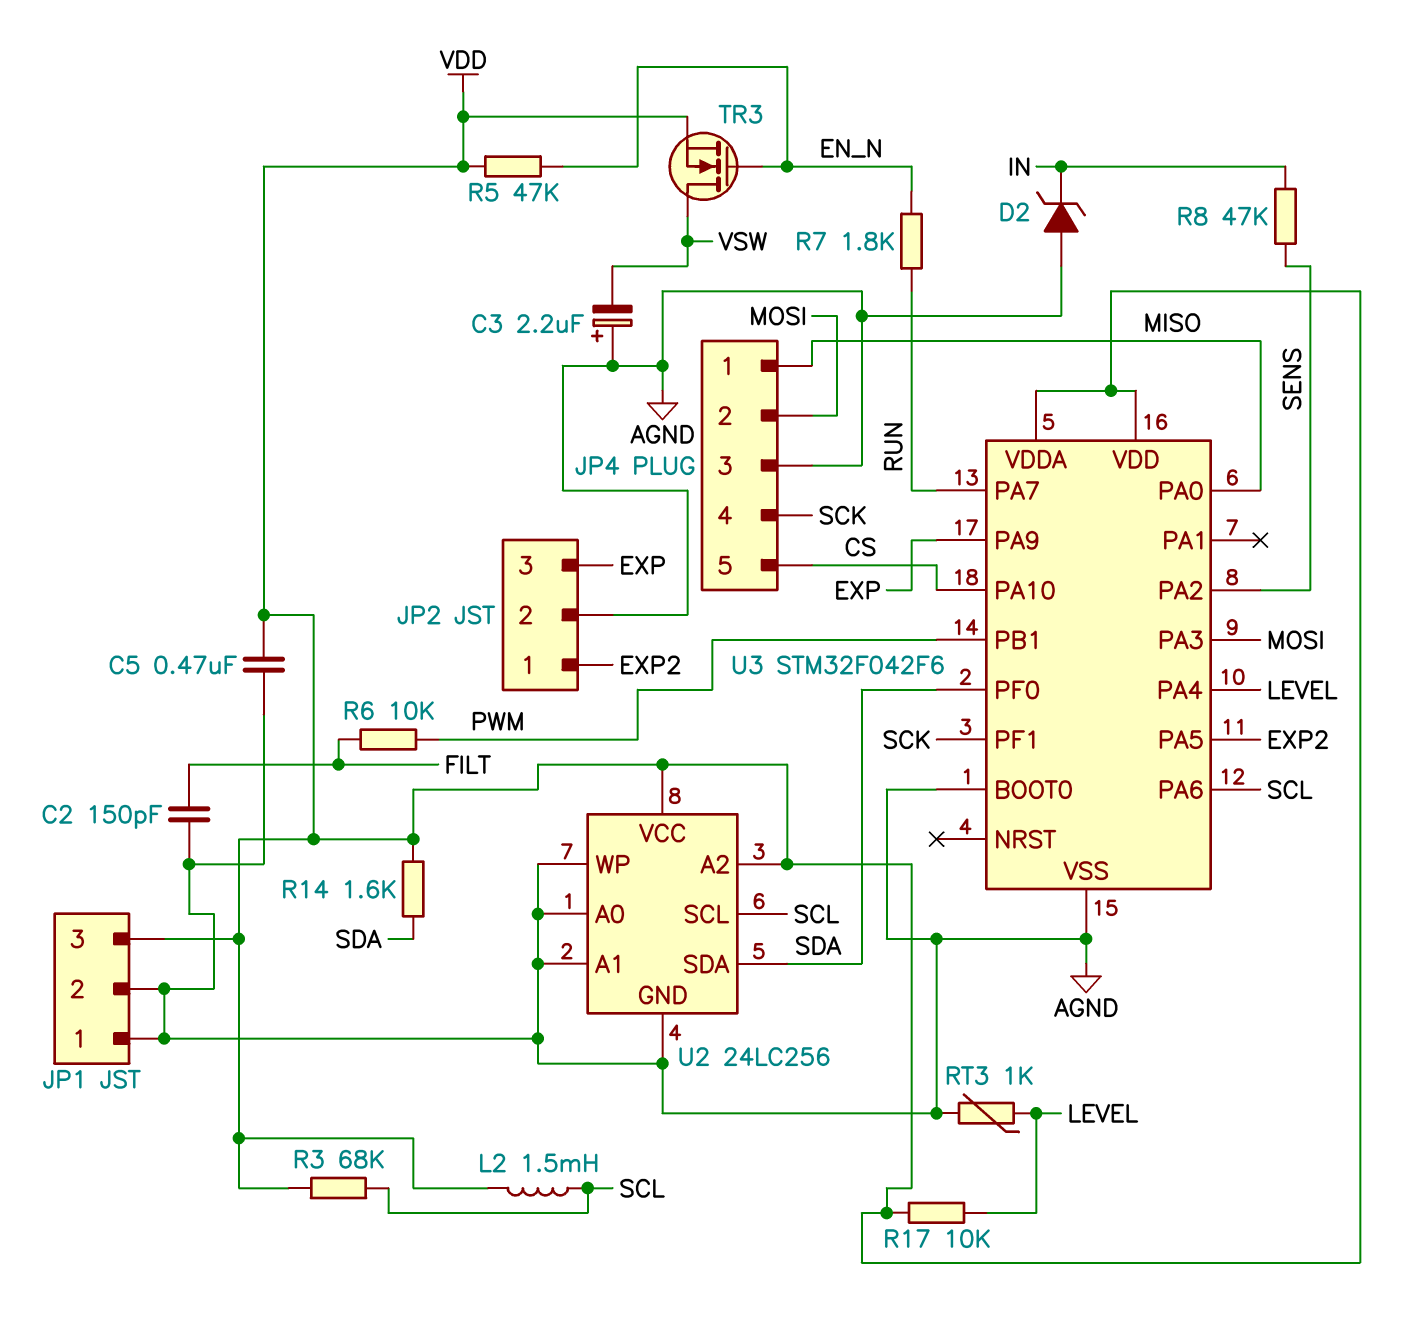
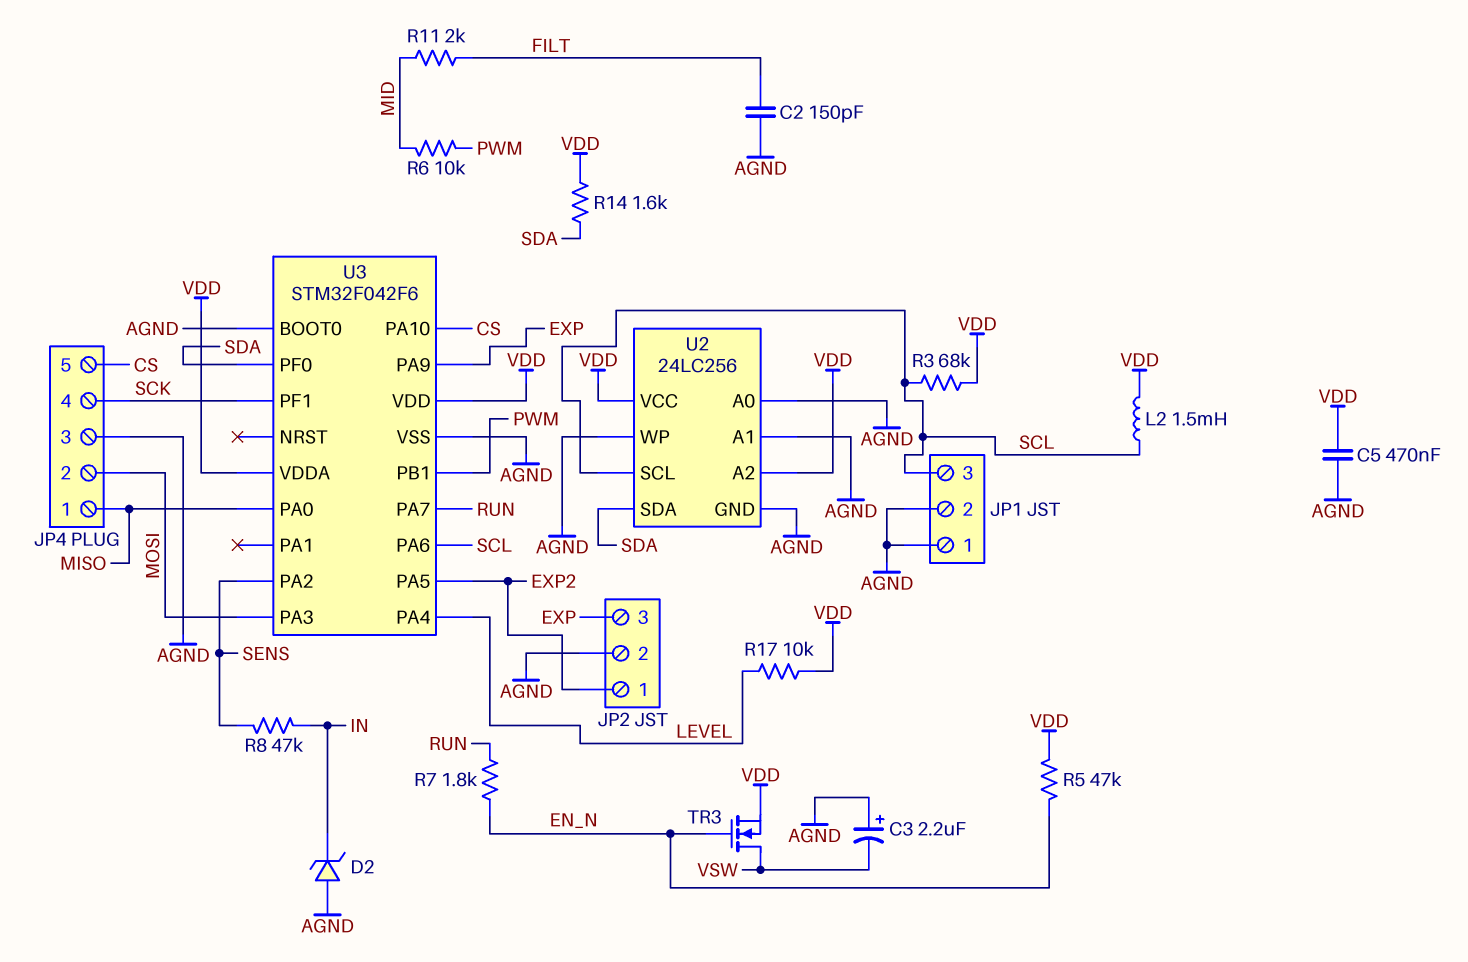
JP1 pin 3: VDD -> SCL
R6: 10k (FILT, PWM) -> 10k (MID, PWM)
R11: none -> 2k (FILT, MID)
RT3: 1k (AGND, LEVEL) -> none

